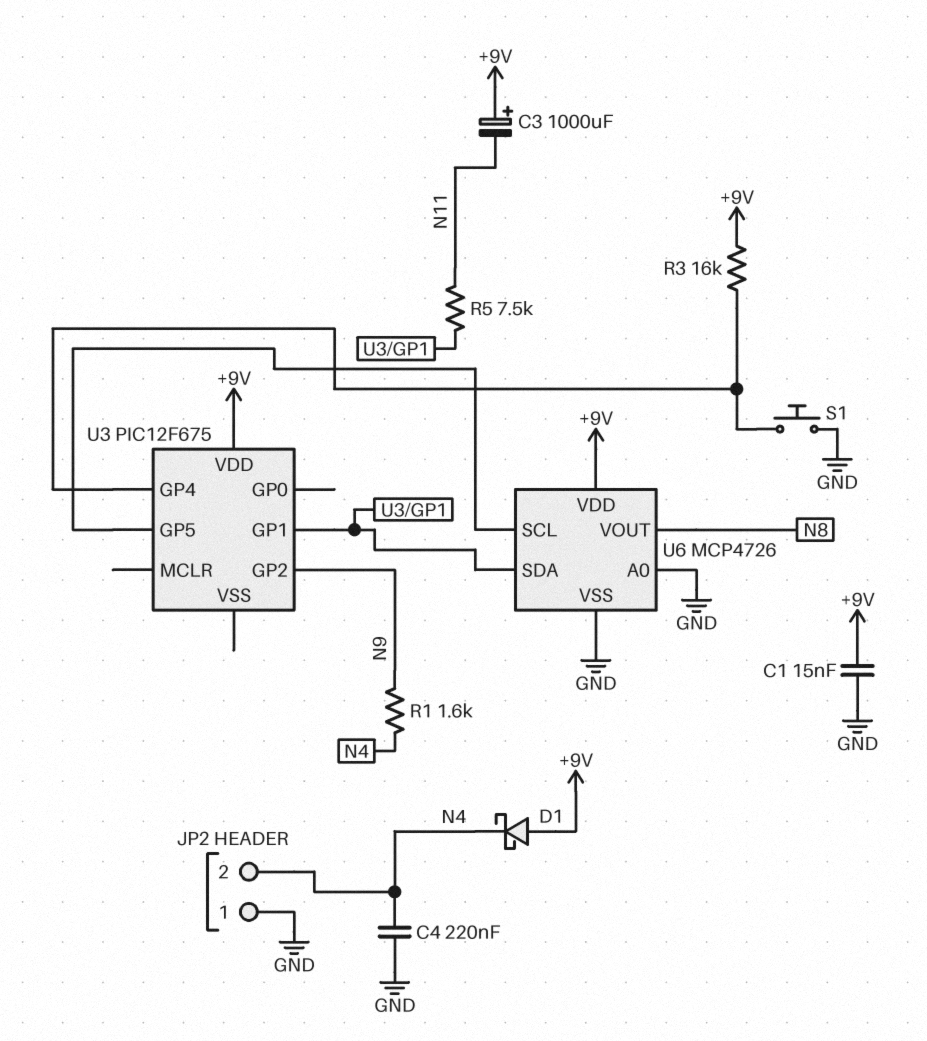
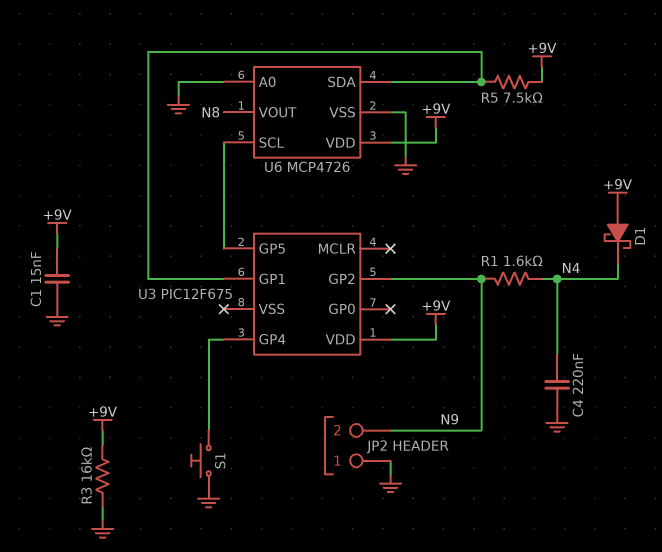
C3: 1000uF (plus +9V, minus N11) -> none
JP2 pin 2: N4 -> N9
R3: 16k (+9V, U3/GP4) -> 16k (+9V, GND)
R5: 7.5k (N11, U3/GP1) -> 7.5k (+9V, U3/GP1)

